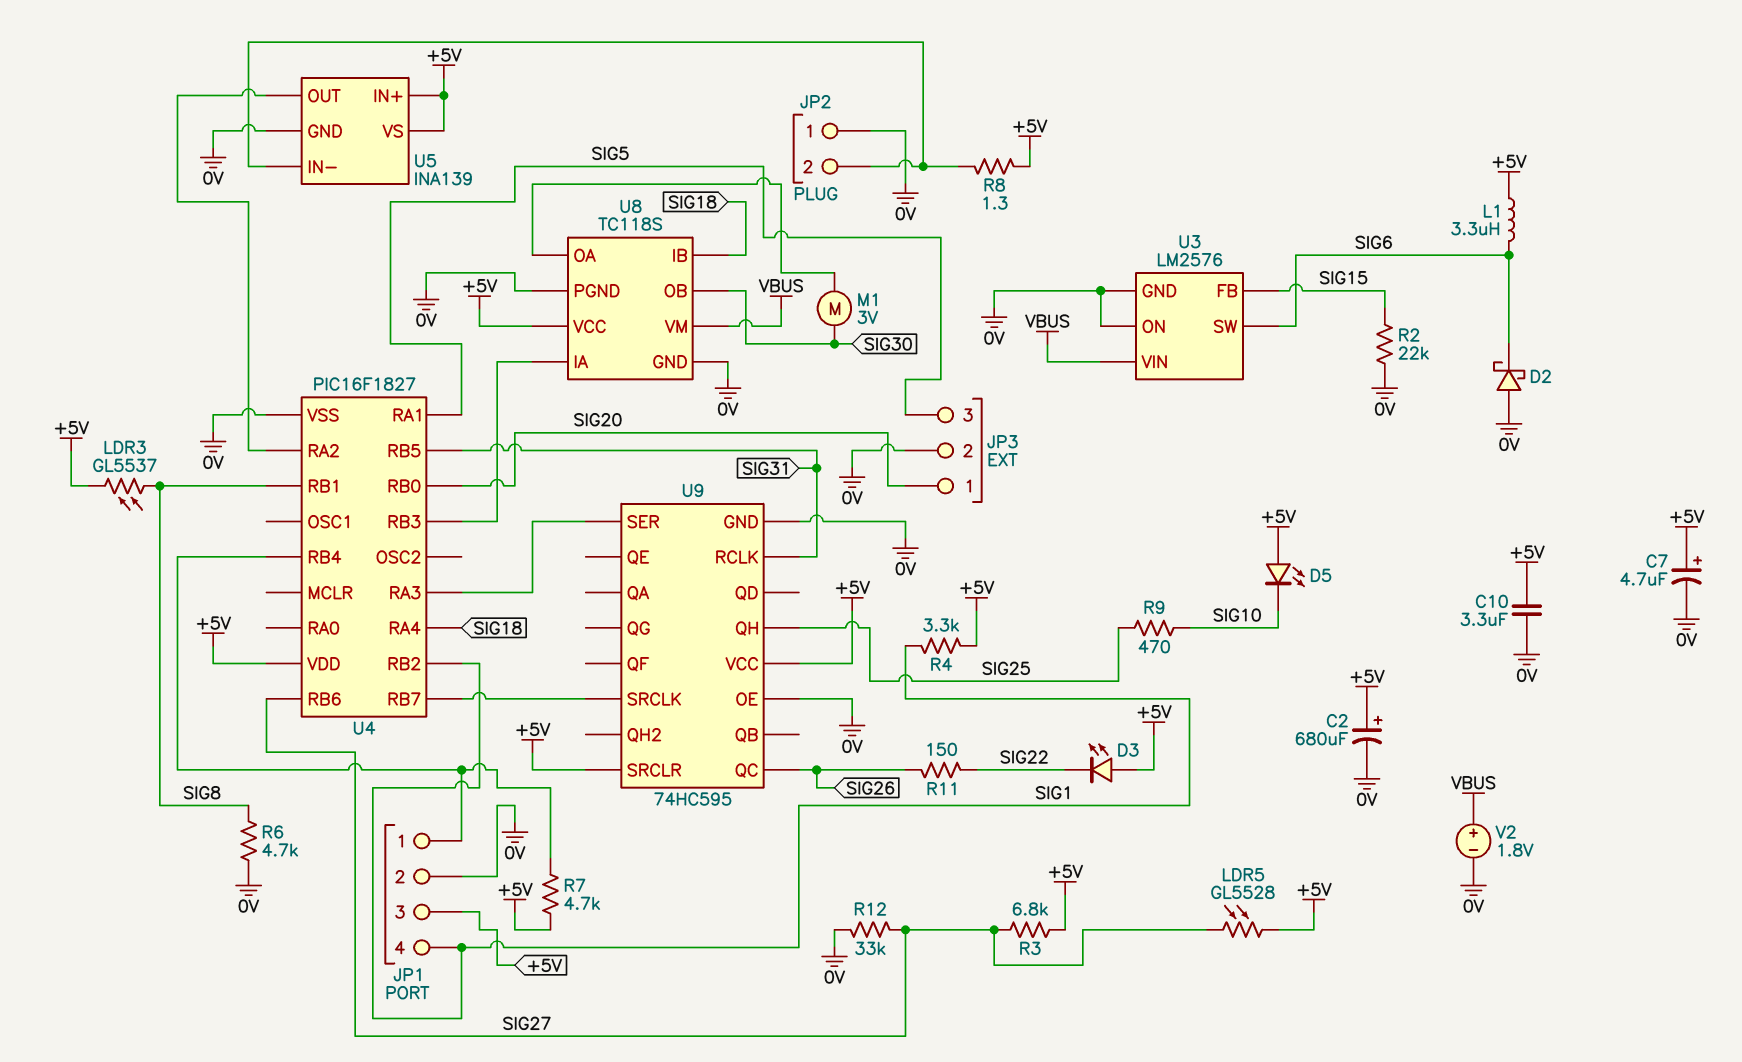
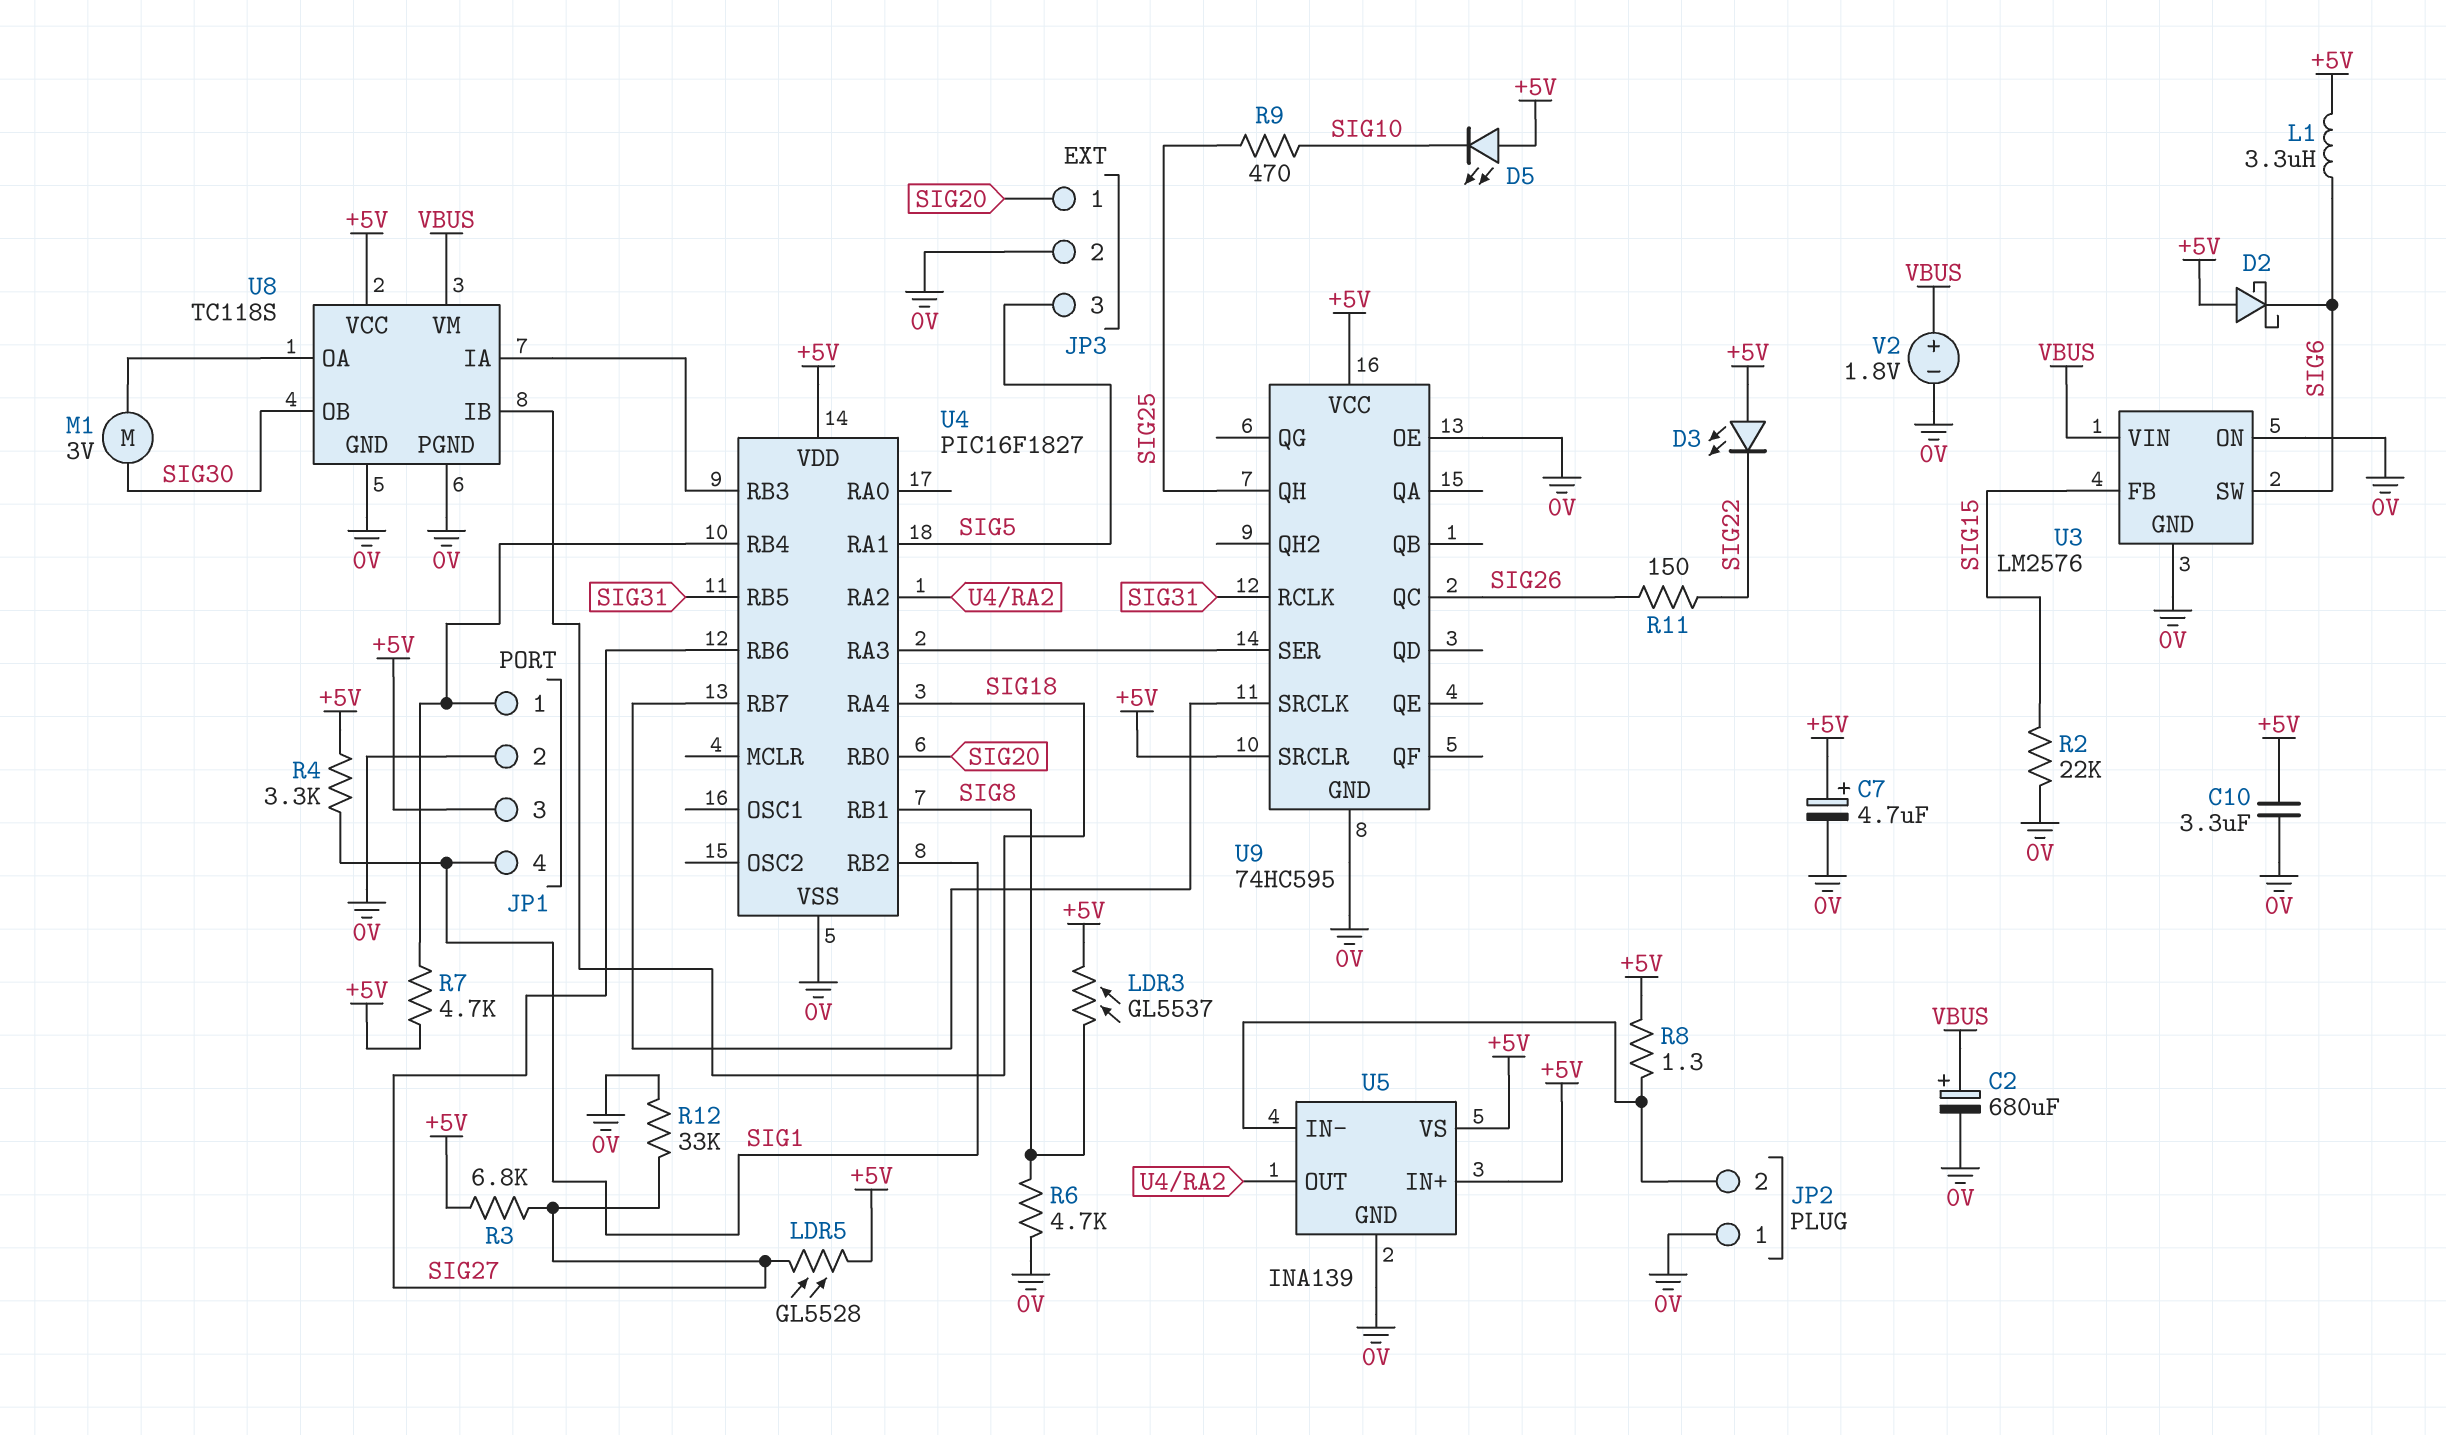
C2: 680uF (plus +5V, minus 0V) -> 680uF (plus VBUS, minus 0V)
D2: schottky (A 0V, K SIG6) -> schottky (A +5V, K SIG6)

